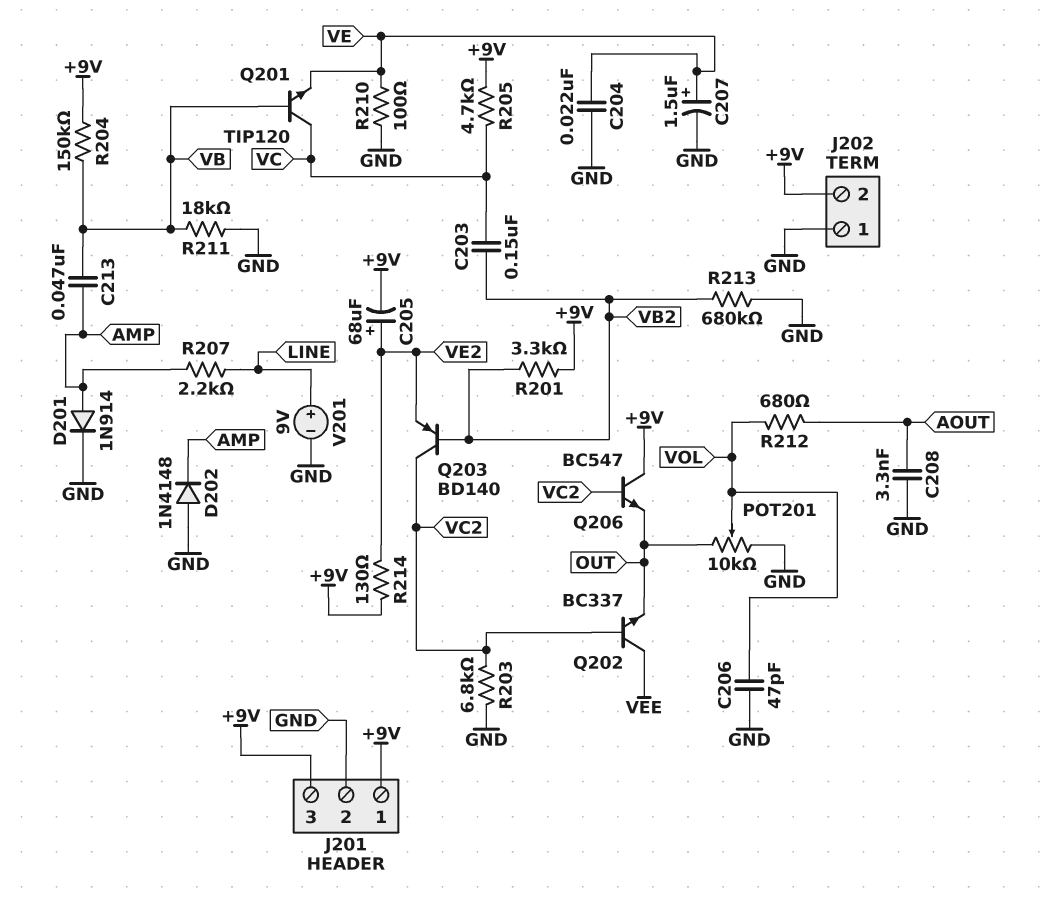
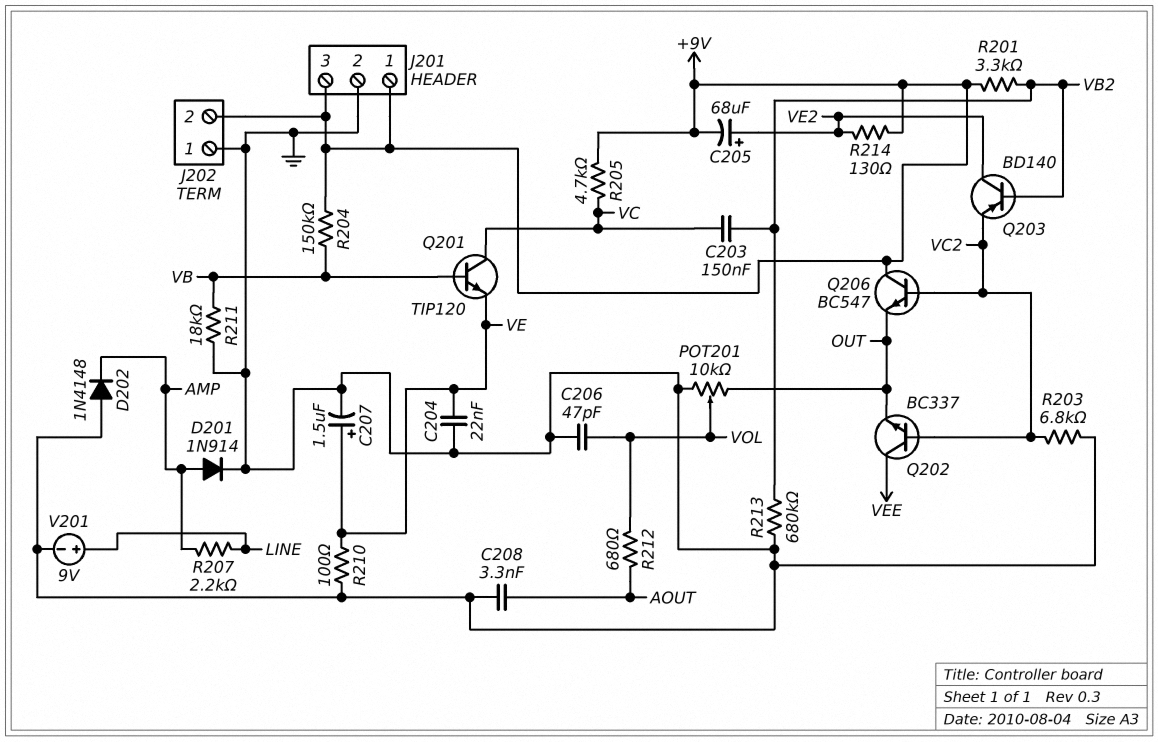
C213: 47nF (AMP, VB) -> none
Q203: PNP BD140 (B VB2, C VC2, E VE2) -> PNP BD140 (B VB2, C VE2, E VC2)

